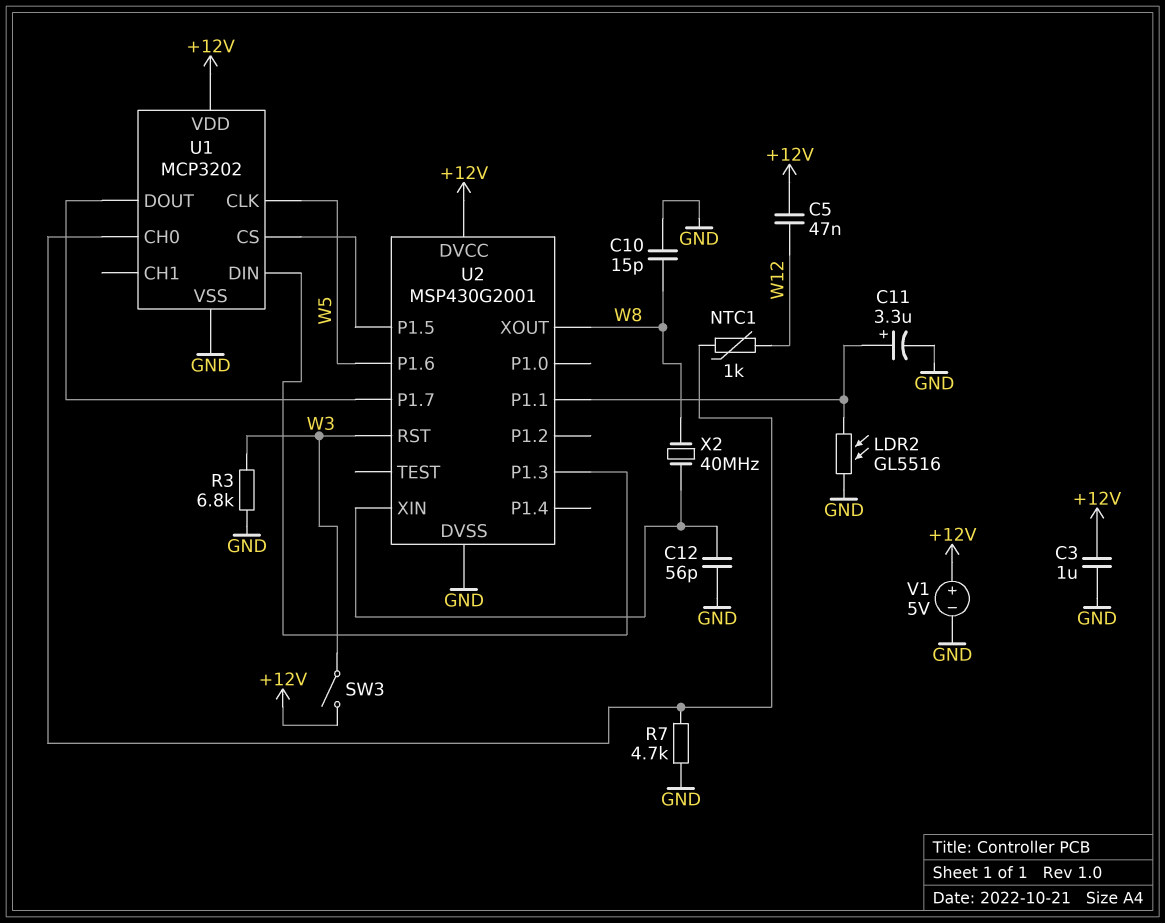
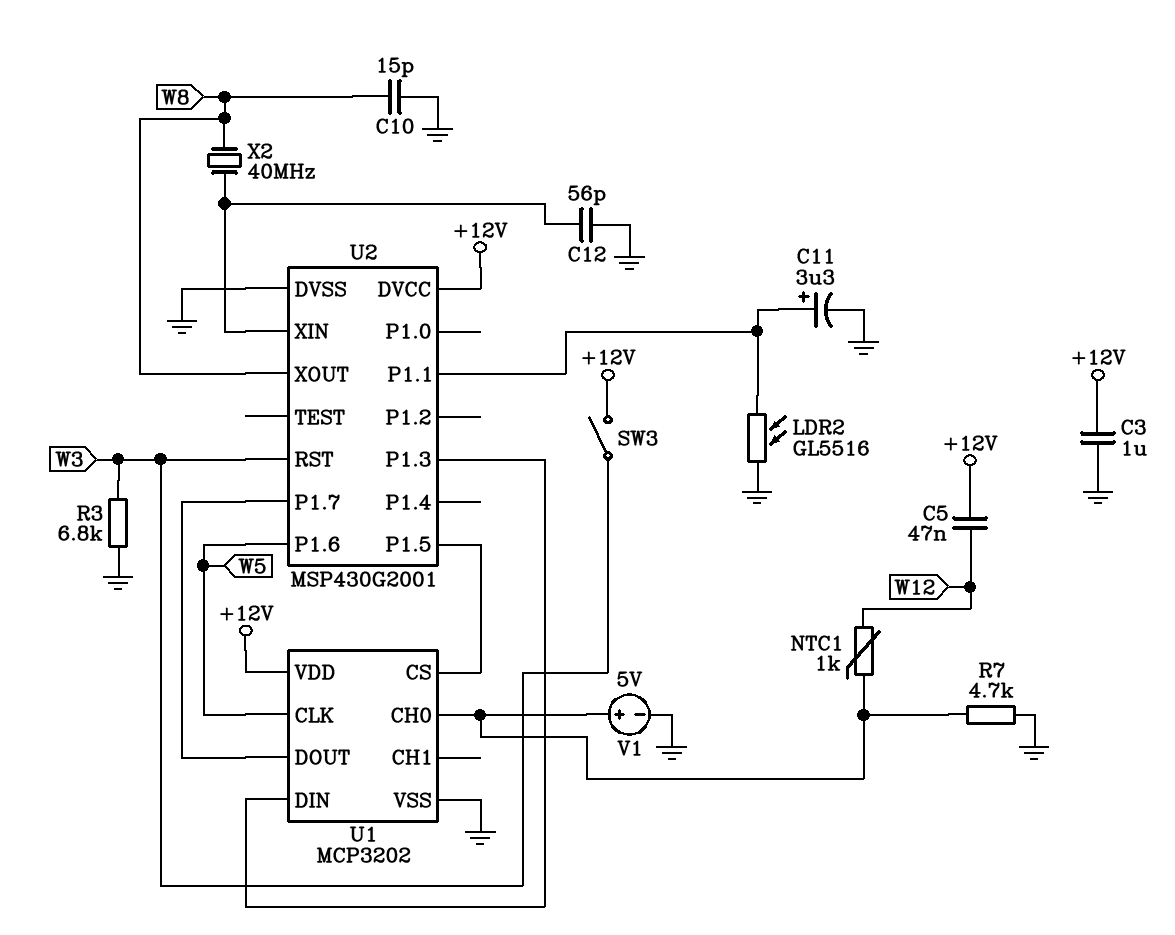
V1: 5V (plus +12V, minus GND) -> 5V (plus U1/CH0, minus GND)

